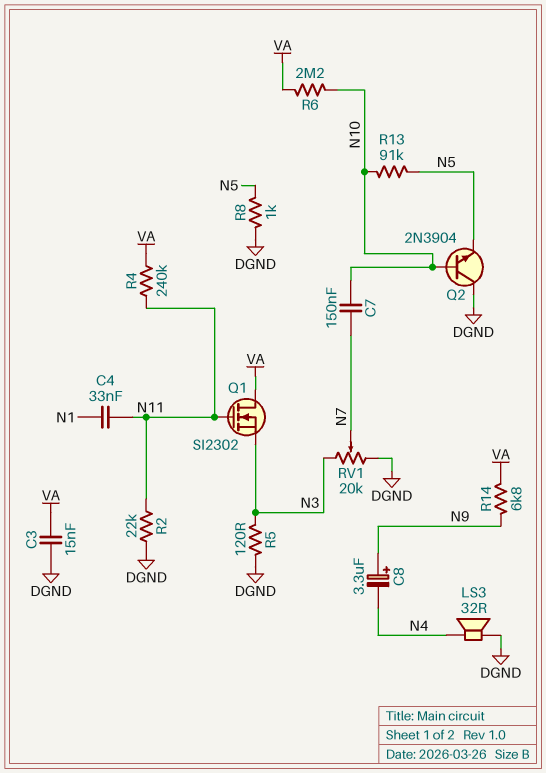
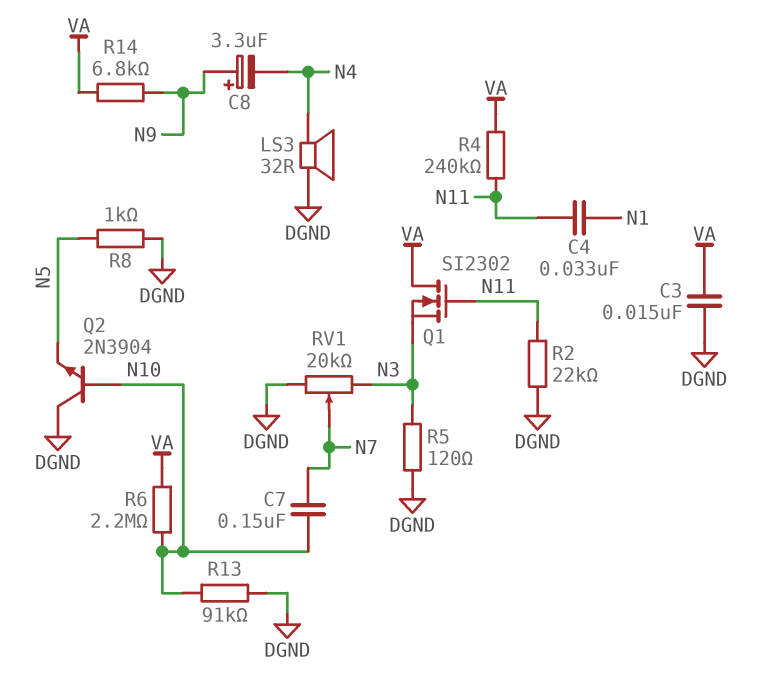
R13: 91k (N5, N10) -> 91k (DGND, N10)

